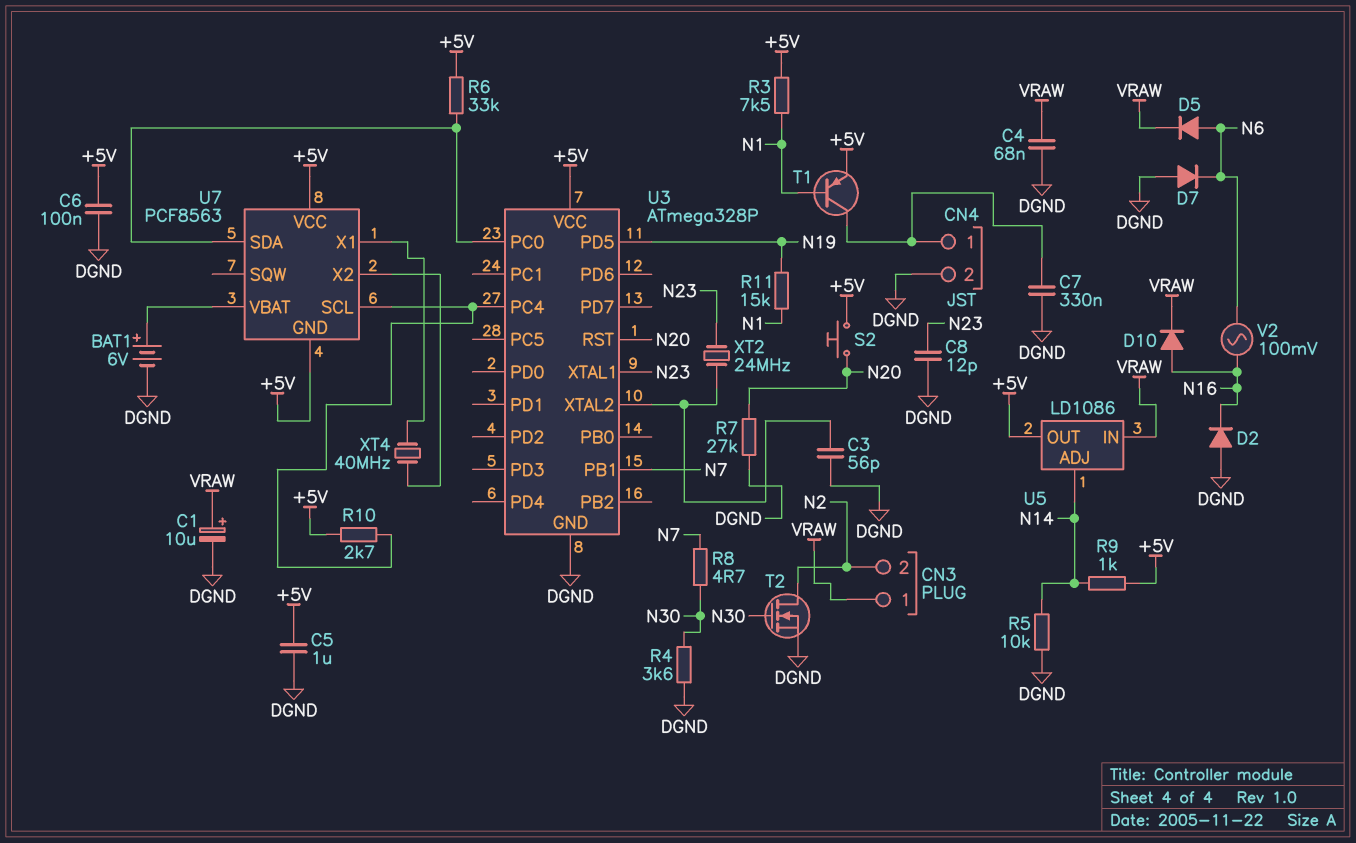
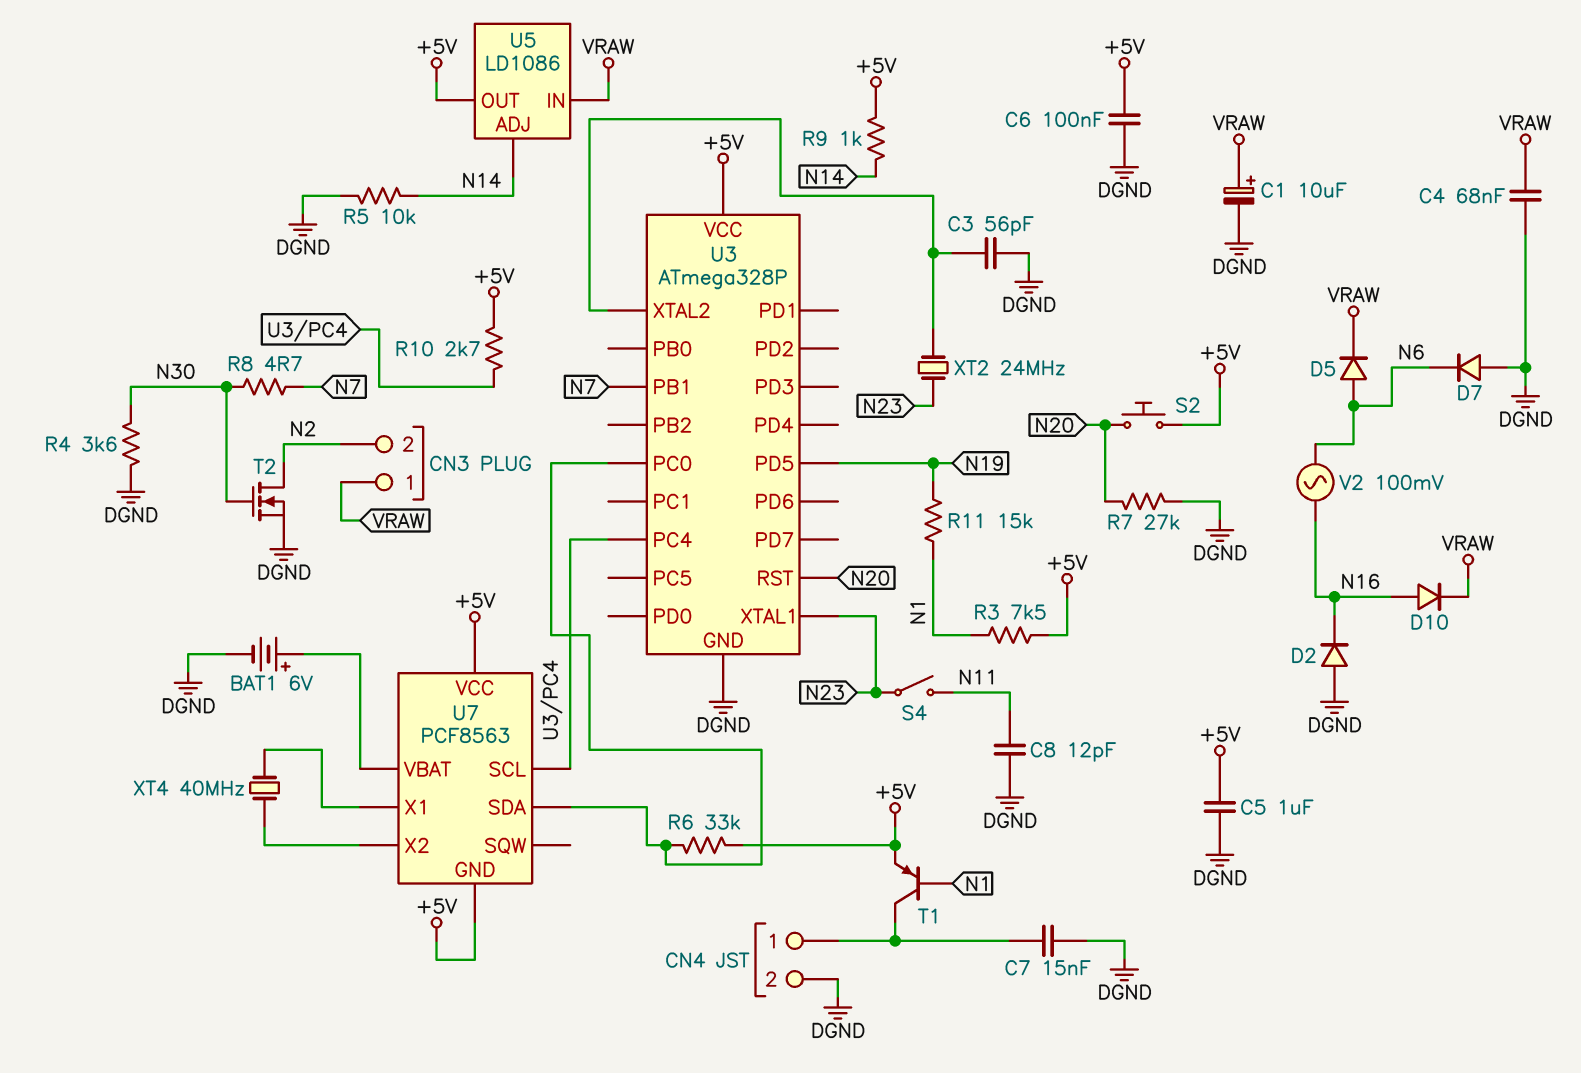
C7: 330nF (CN4/1, DGND) -> 15nF (CN4/1, DGND)
C8: 12pF (DGND, N23) -> 12pF (DGND, N11)
S4: none -> switch (N11, N23)

